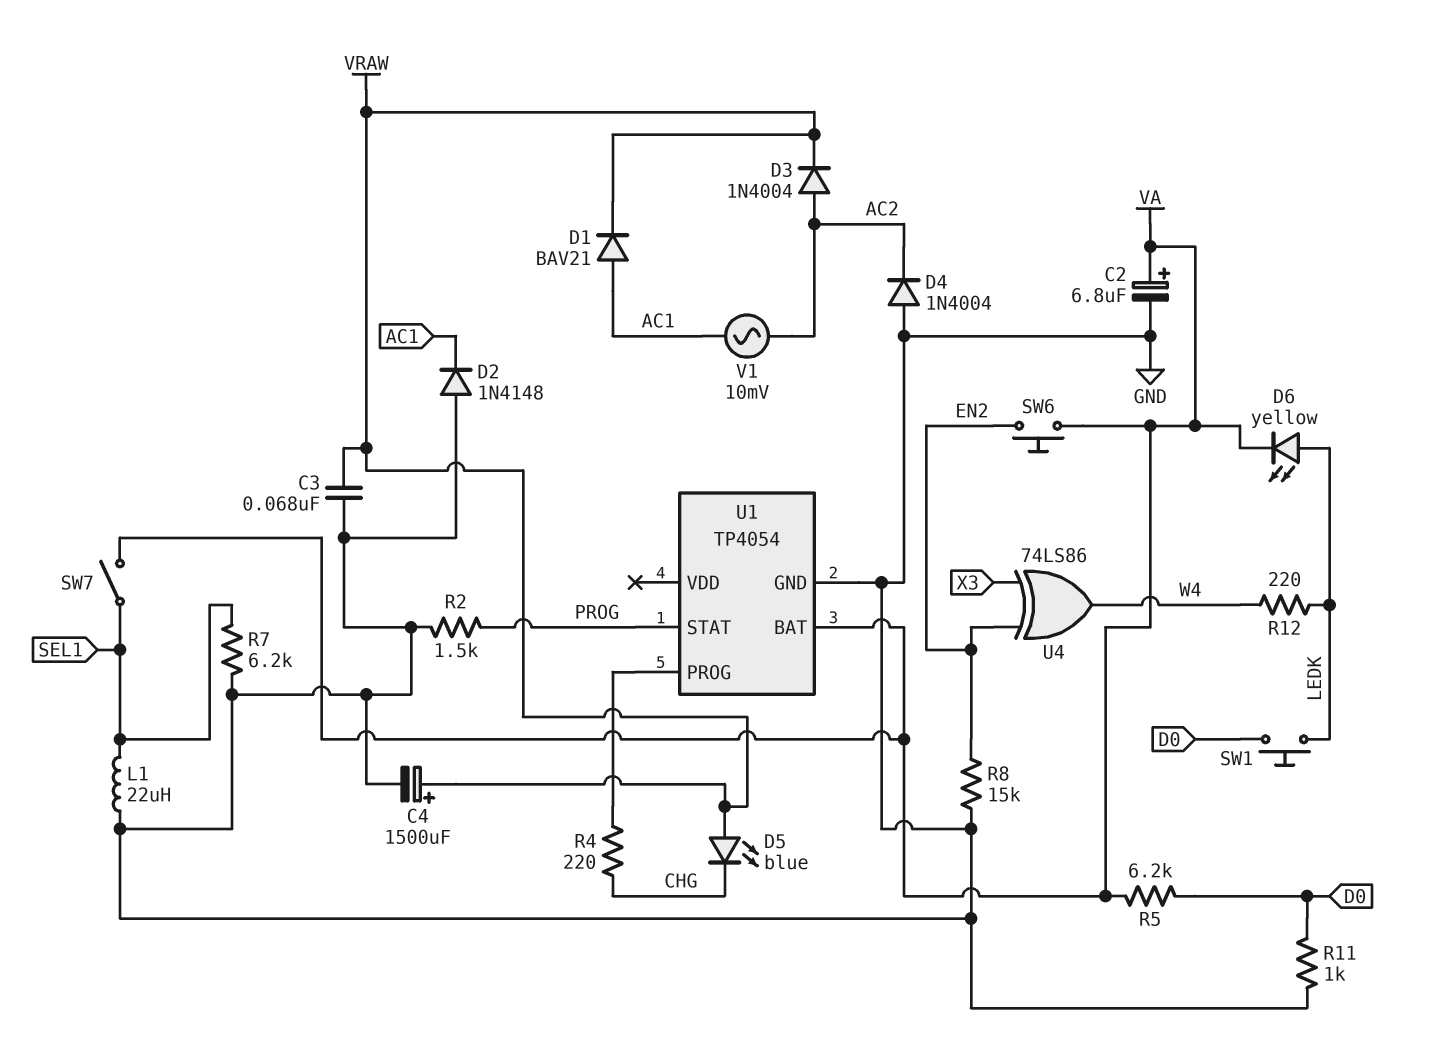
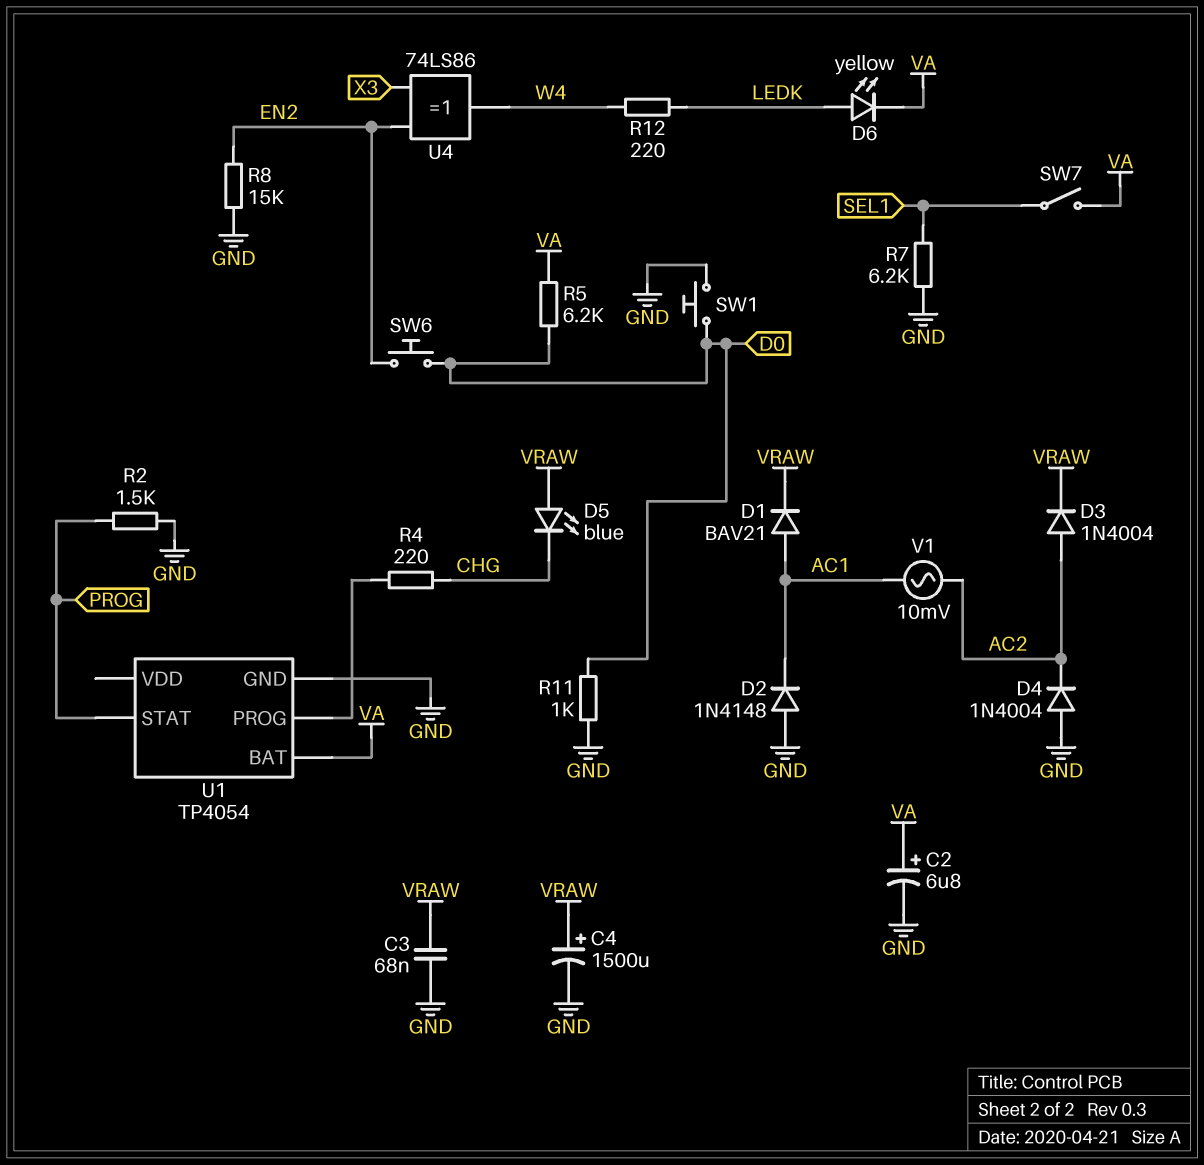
L1: 22uH (GND, SEL1) -> none
SW1: button (D0, LEDK) -> button (D0, GND)
SW6: button (EN2, VA) -> button (D0, EN2)

